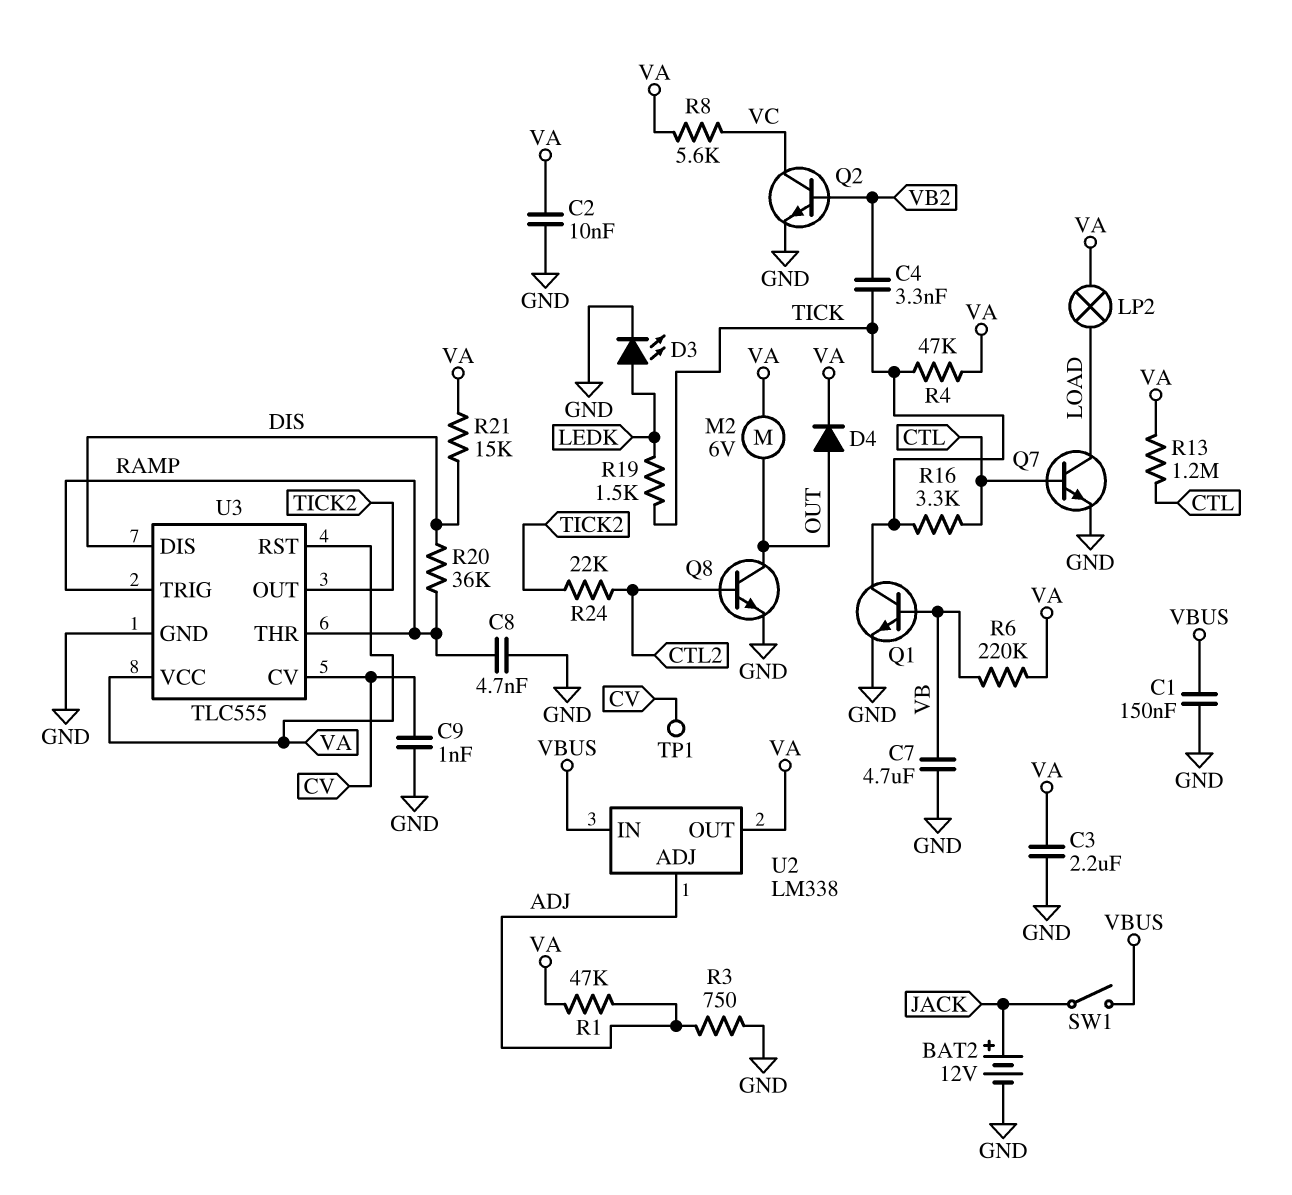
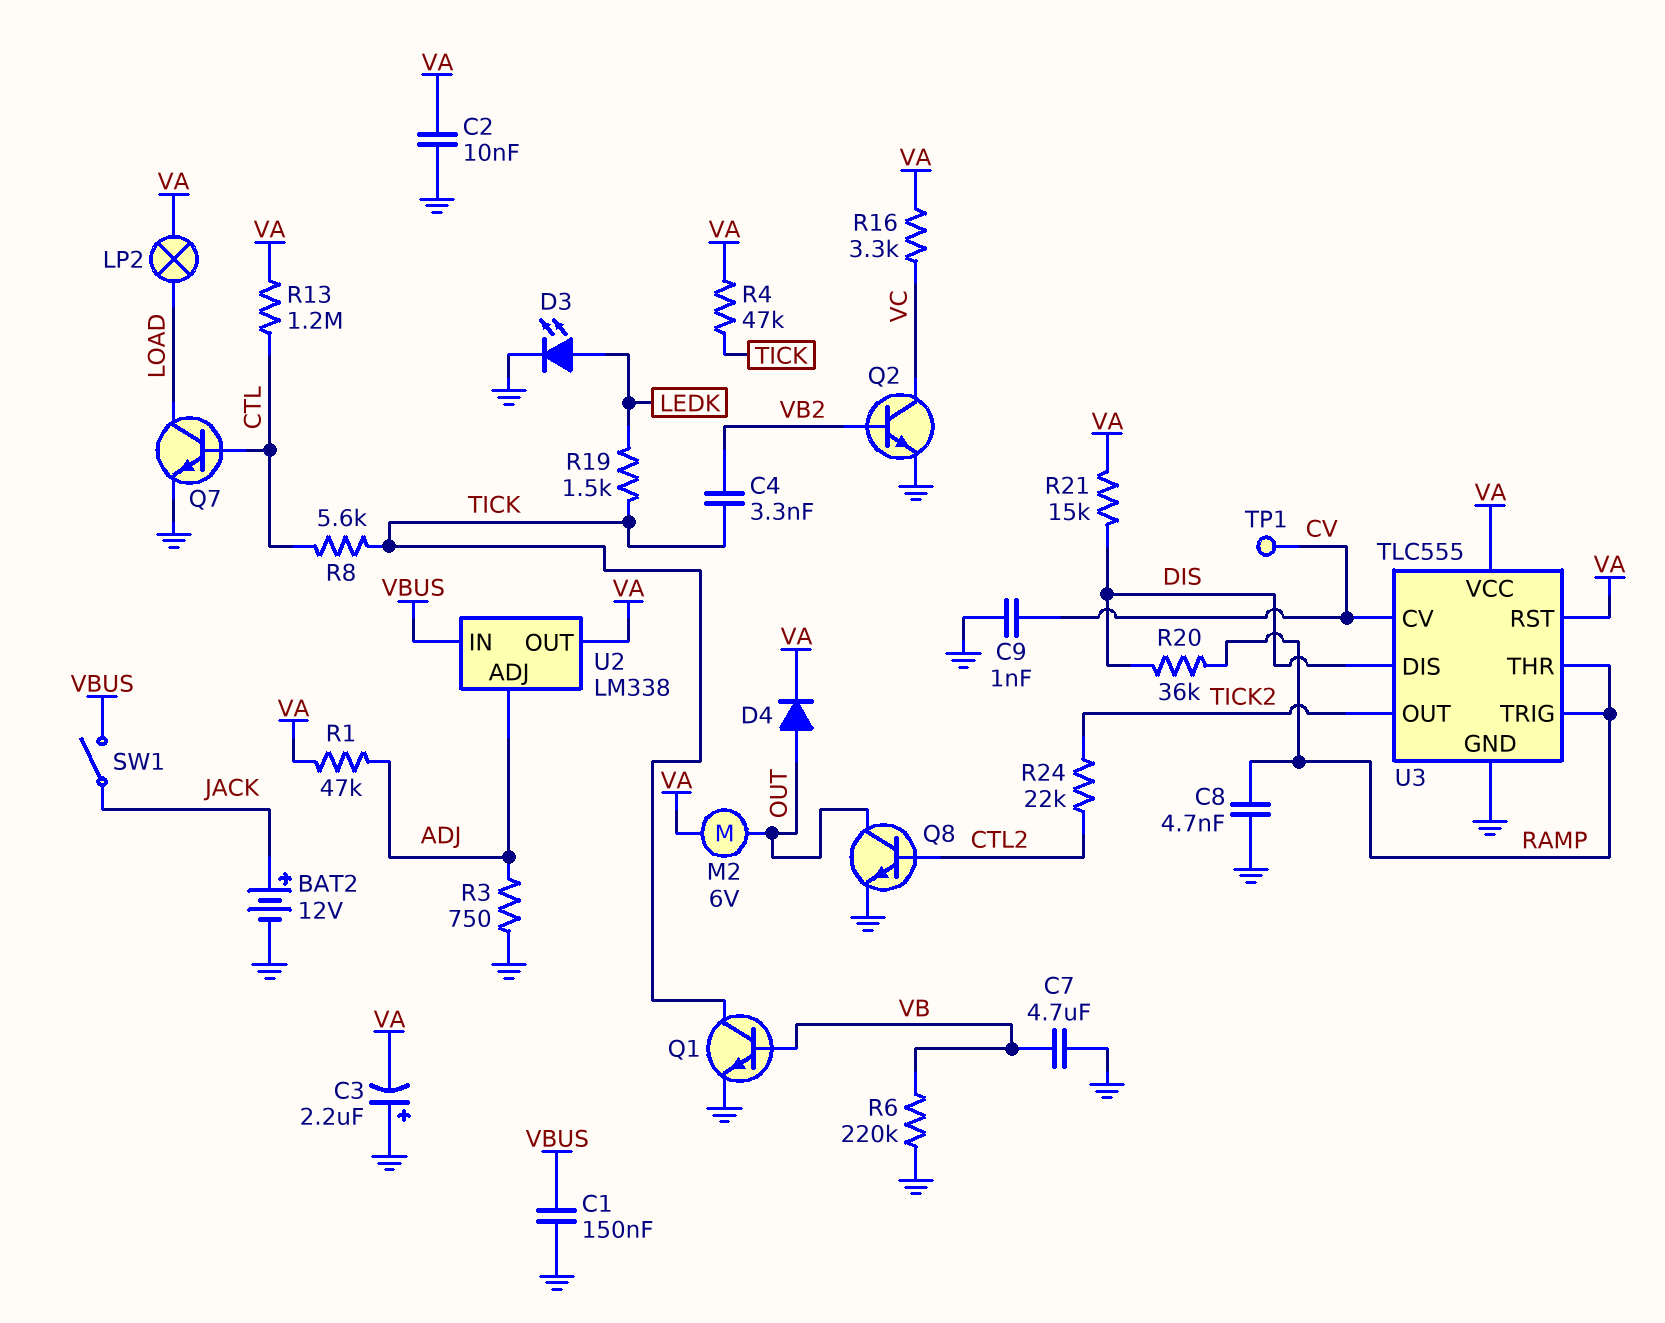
C3: 2.2uF (GND, VA) -> 2.2uF (plus GND, minus VA)
R6: 220k (VA, VB) -> 220k (GND, VB)
R8: 5.6k (VA, VC) -> 5.6k (CTL, TICK)
R16: 3.3k (CTL, TICK) -> 3.3k (VA, VC)

